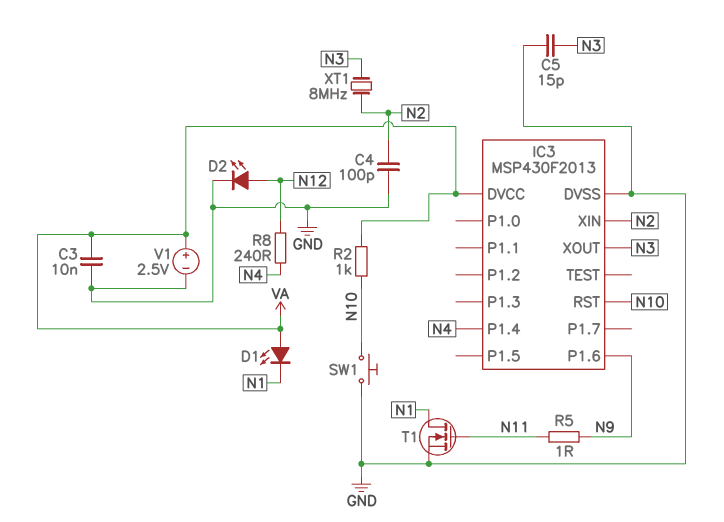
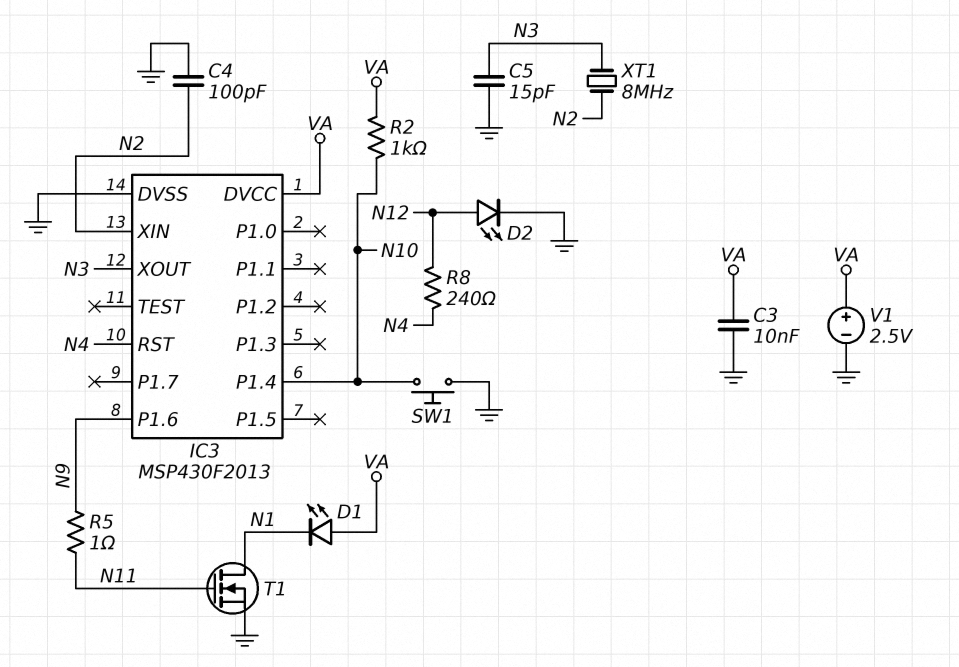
IC3 pin P1.4: N4 -> N10
IC3 pin RST: N10 -> N4

